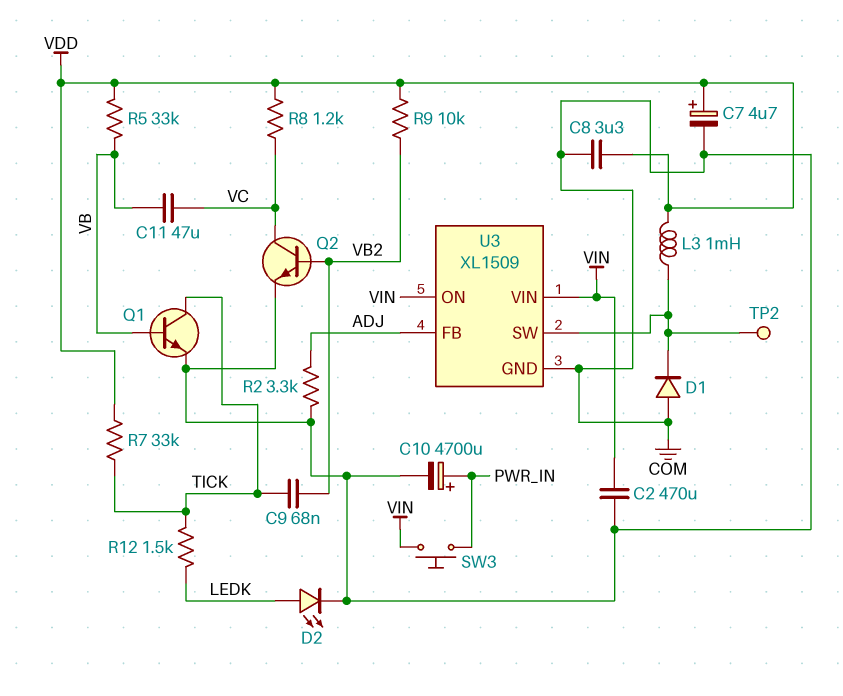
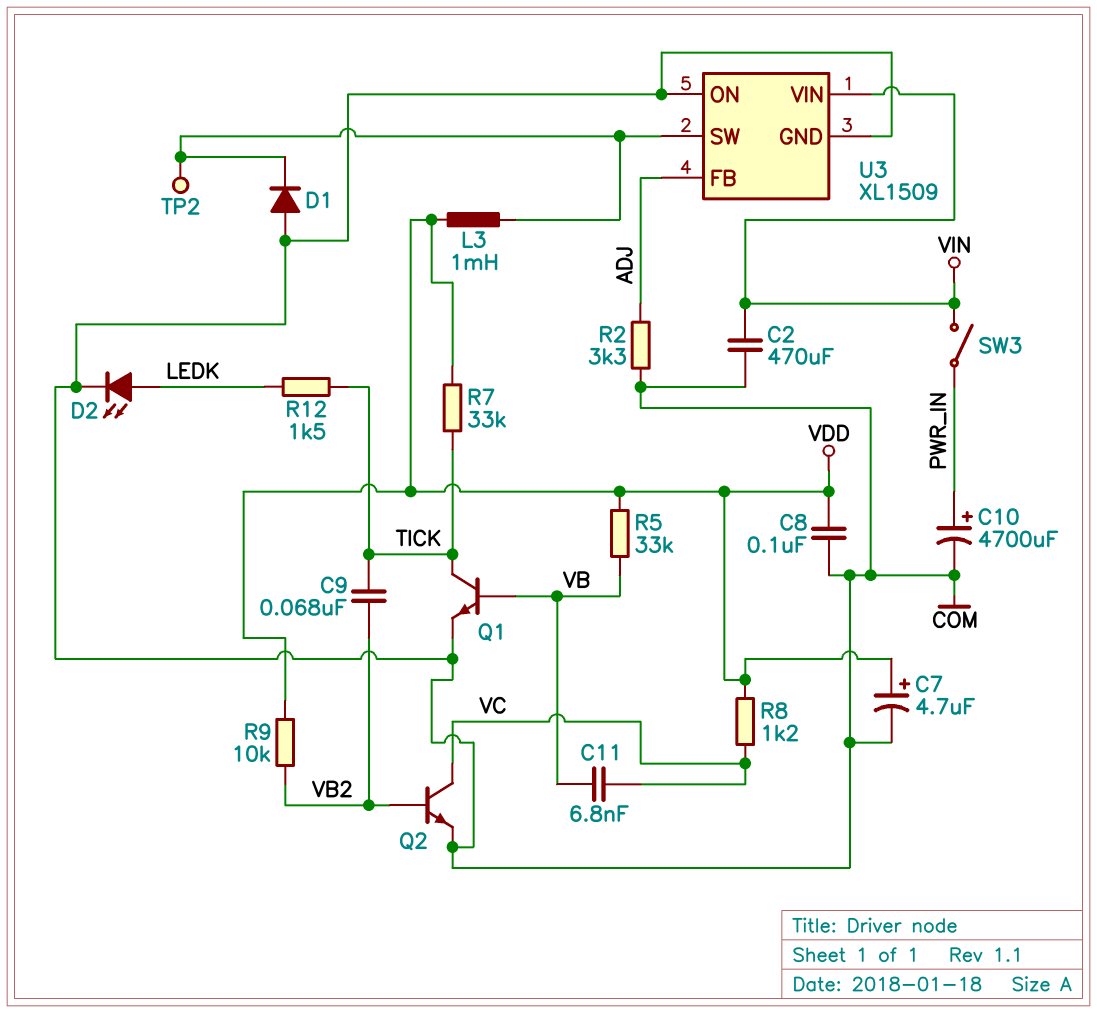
C8: 3.3uF (COM, VDD) -> 100nF (COM, VDD)
C11: 47uF (VB, VC) -> 6.8nF (VB, VC)
SW3: button (PWR_IN, VIN) -> switch (PWR_IN, VIN)
U3 pin ON: VIN -> COM

